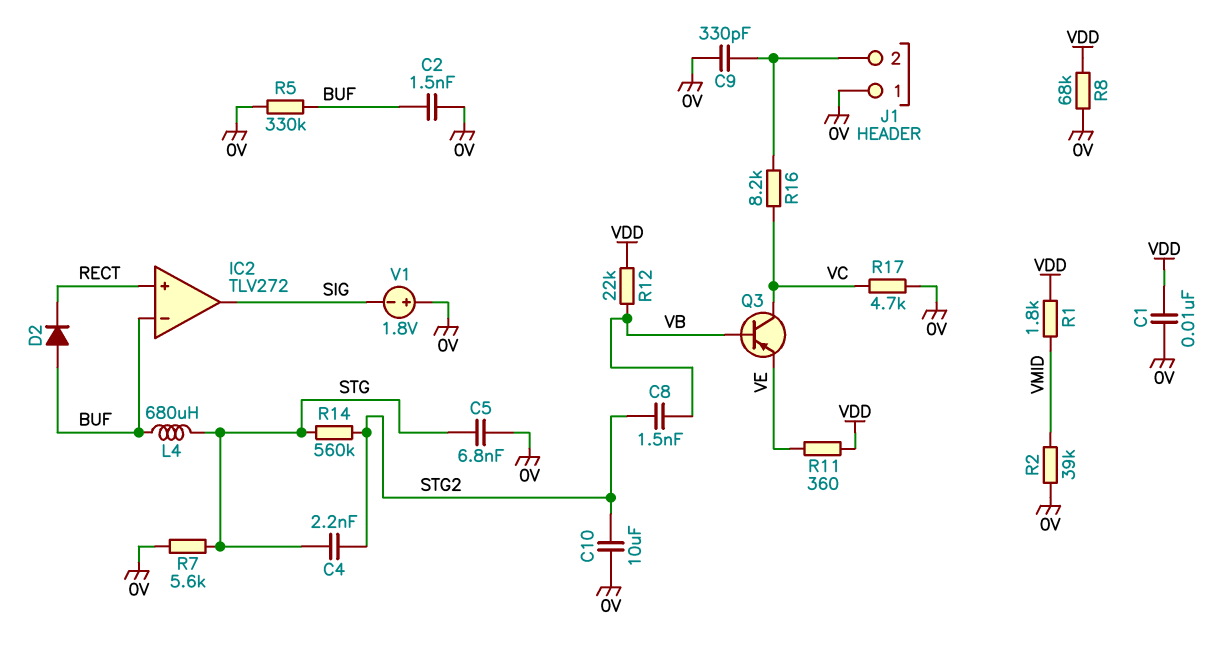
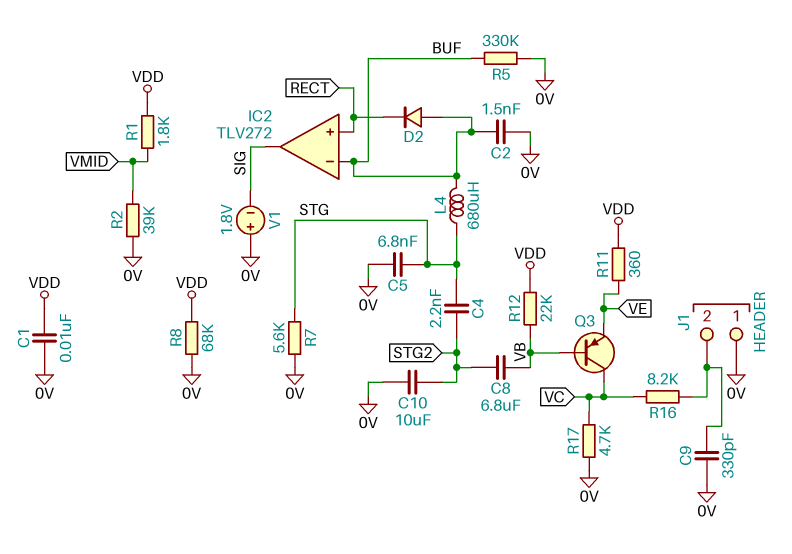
C8: 1.5nF (STG2, VB) -> 6.8uF (STG2, VB)
R14: 560k (STG, STG2) -> none

